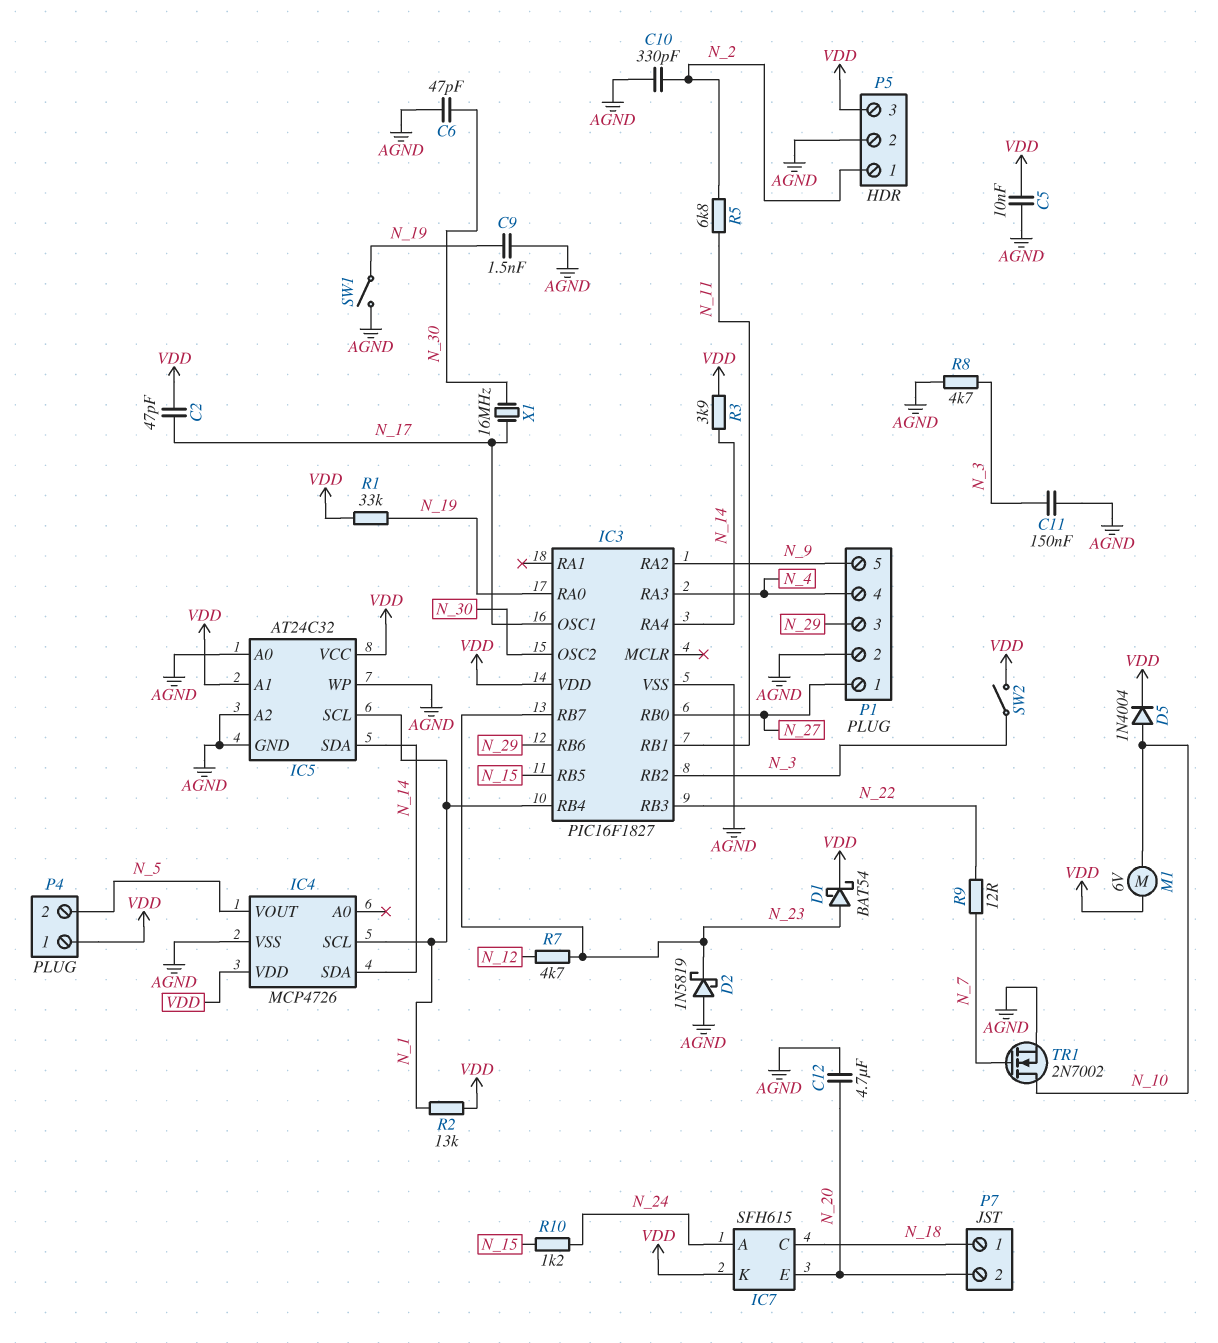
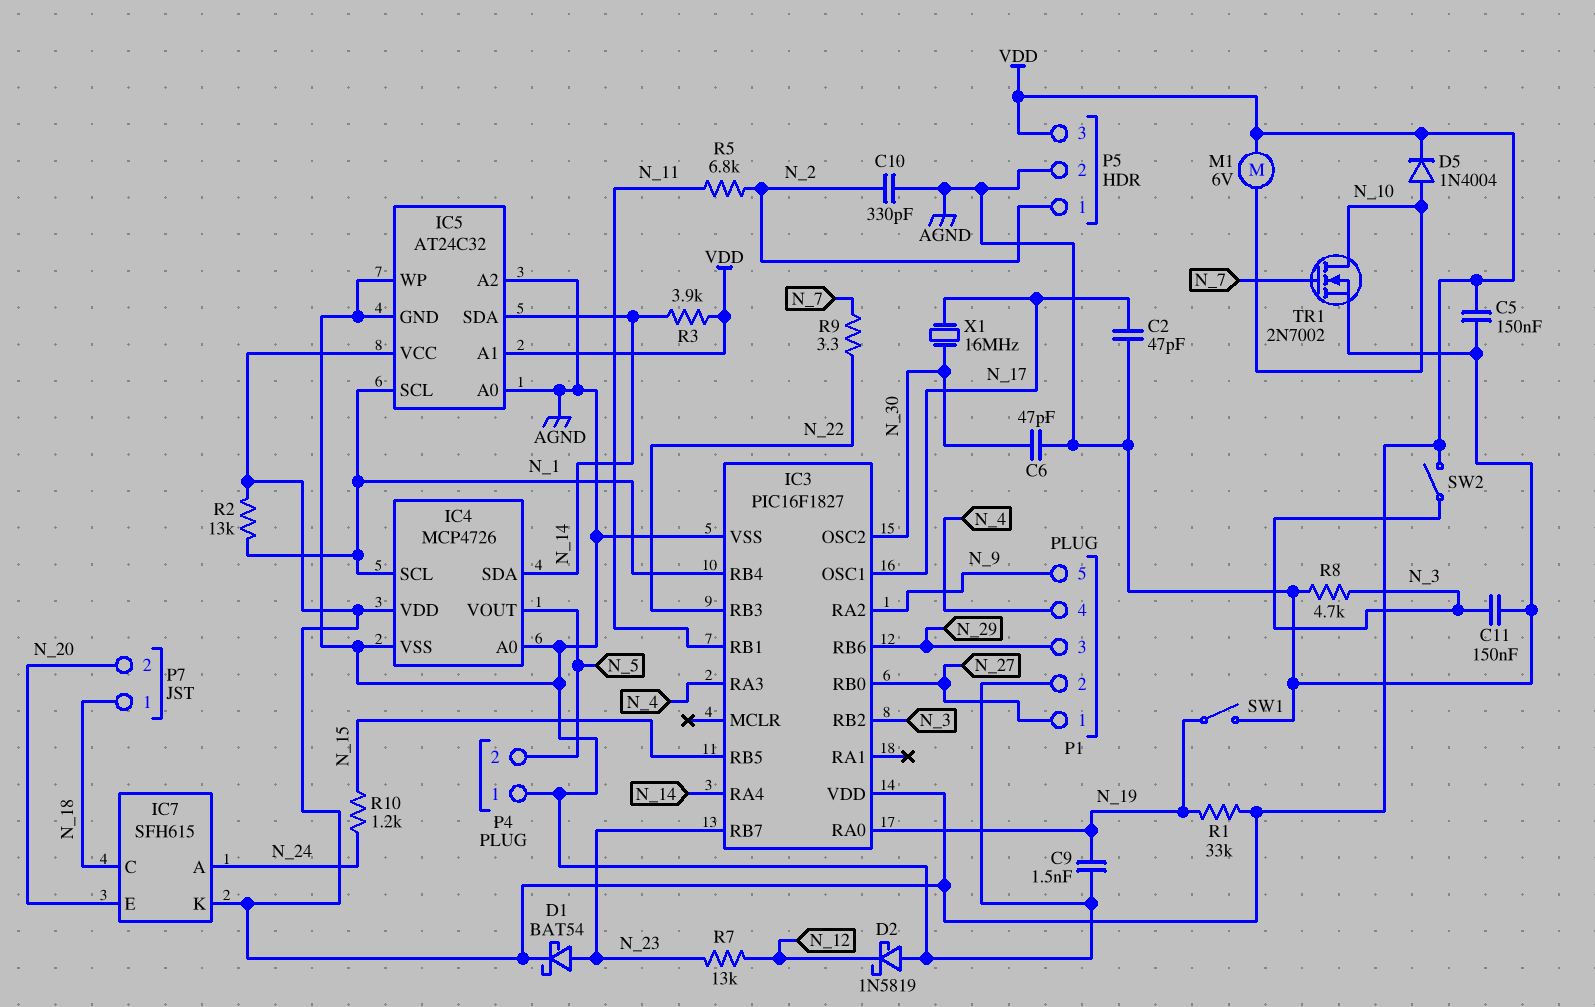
C2: 47pF (N_17, VDD) -> 47pF (AGND, N_17)
C5: 10nF (AGND, VDD) -> 150nF (AGND, VDD)
C12: 4.7uF (AGND, N_20) -> none
D2: schottky 1N5819 (A AGND, K N_23) -> schottky 1N5819 (A AGND, K N_12)
IC4 pin A0: none -> AGND
P4 pin 1: VDD -> AGND
R7: 4.7k (N_12, N_23) -> 13k (N_12, N_23)
R9: 12 (N_7, N_22) -> 3.3 (N_7, N_22)

